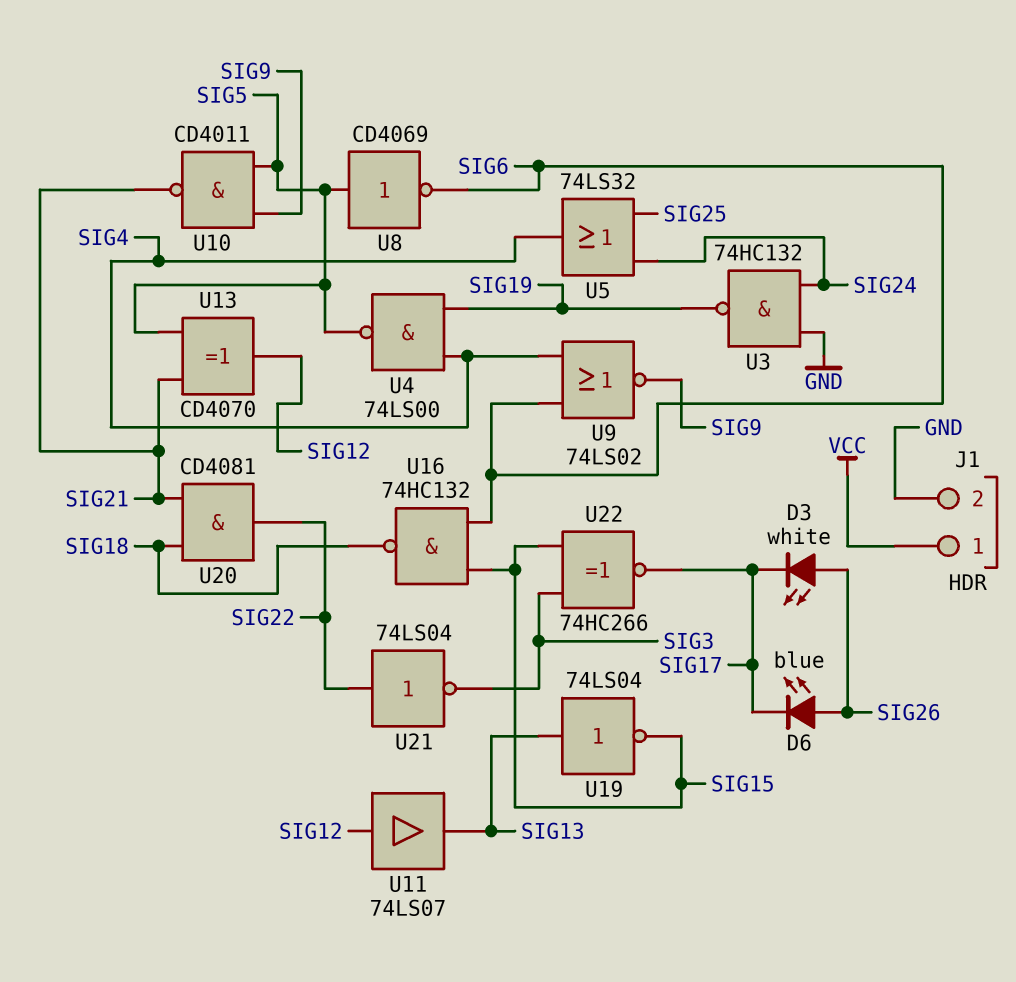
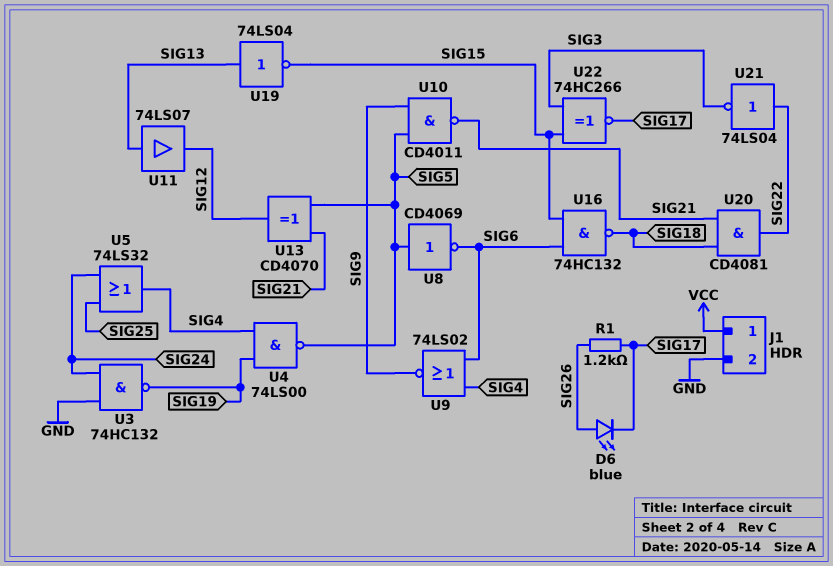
D3: LED white (A SIG26, K SIG17) -> none
R1: none -> 1.2k (SIG17, SIG26)
U11: buffer 74LS07 (in SIG12, out SIG13) -> buffer 74LS07 (in SIG13, out SIG12)

